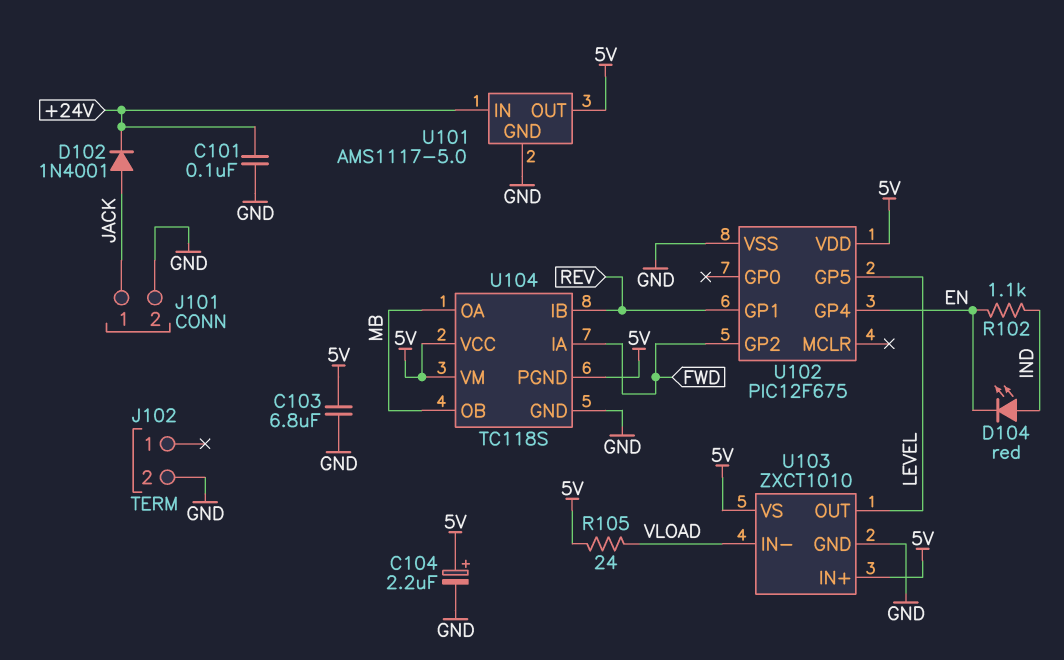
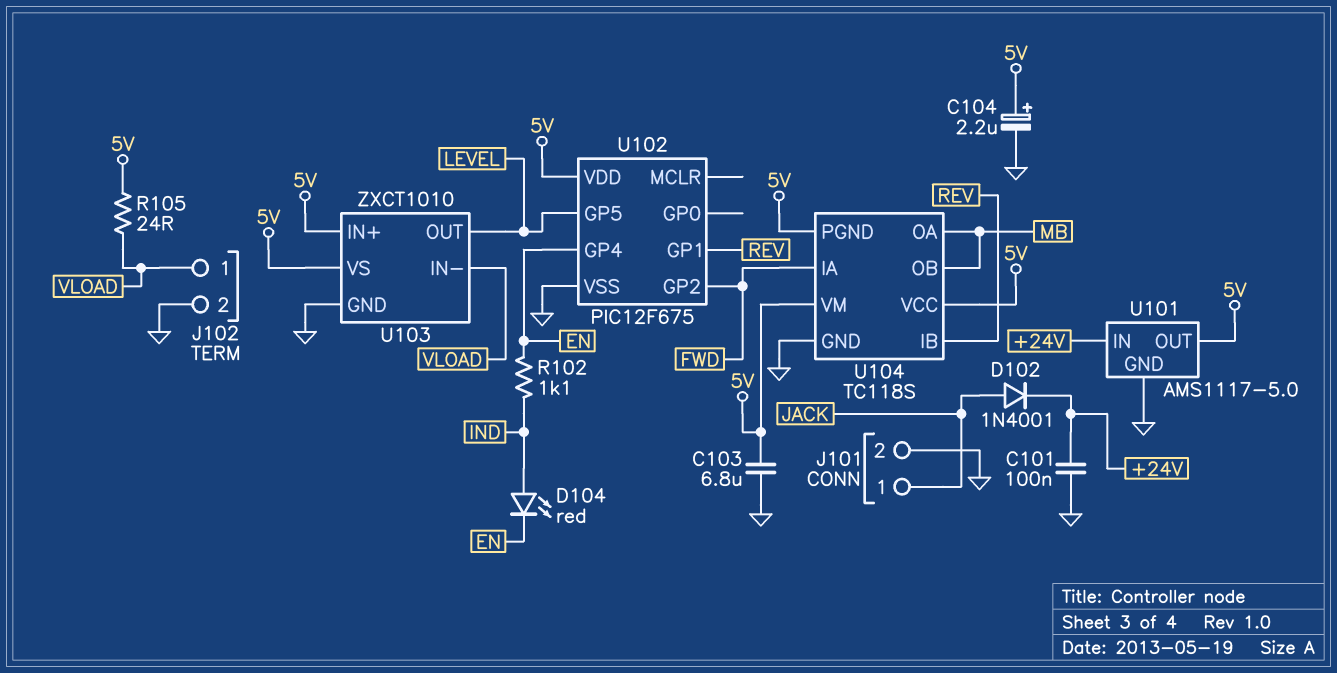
J102 pin 1: none -> VLOAD

